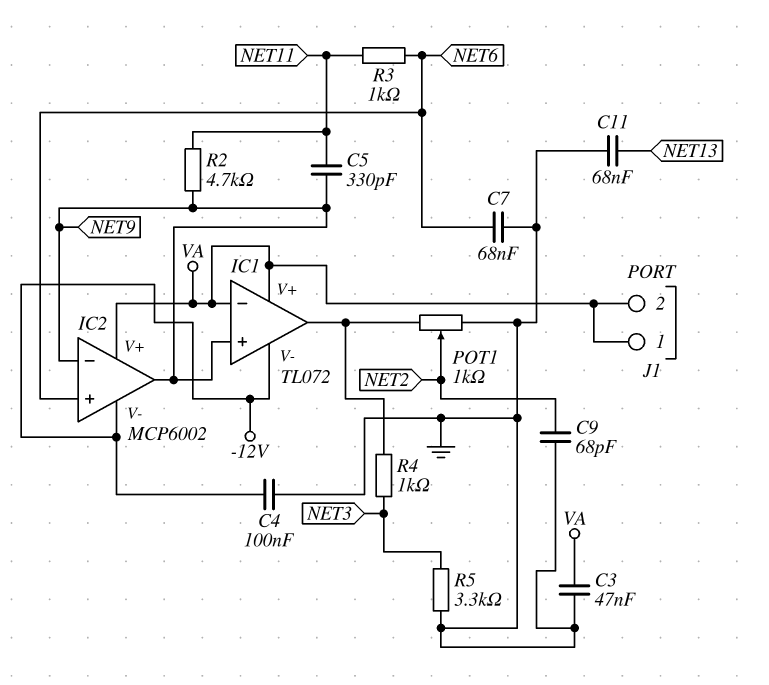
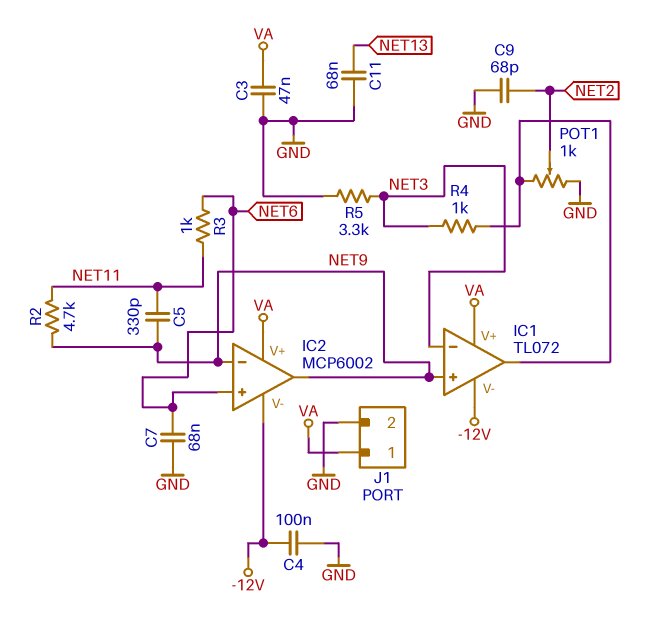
IC1 pin in-: VA -> NET3
J1 pin 2: VA -> GND

